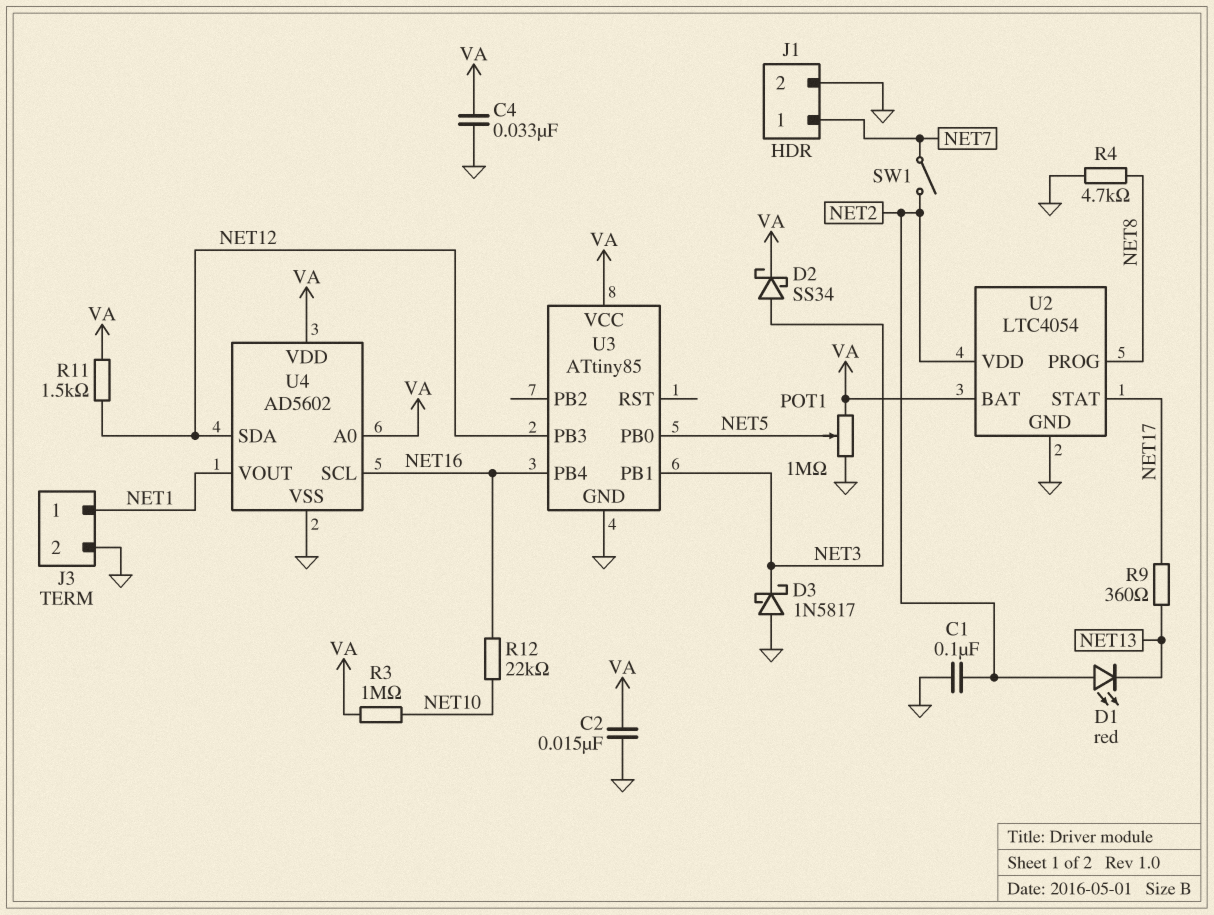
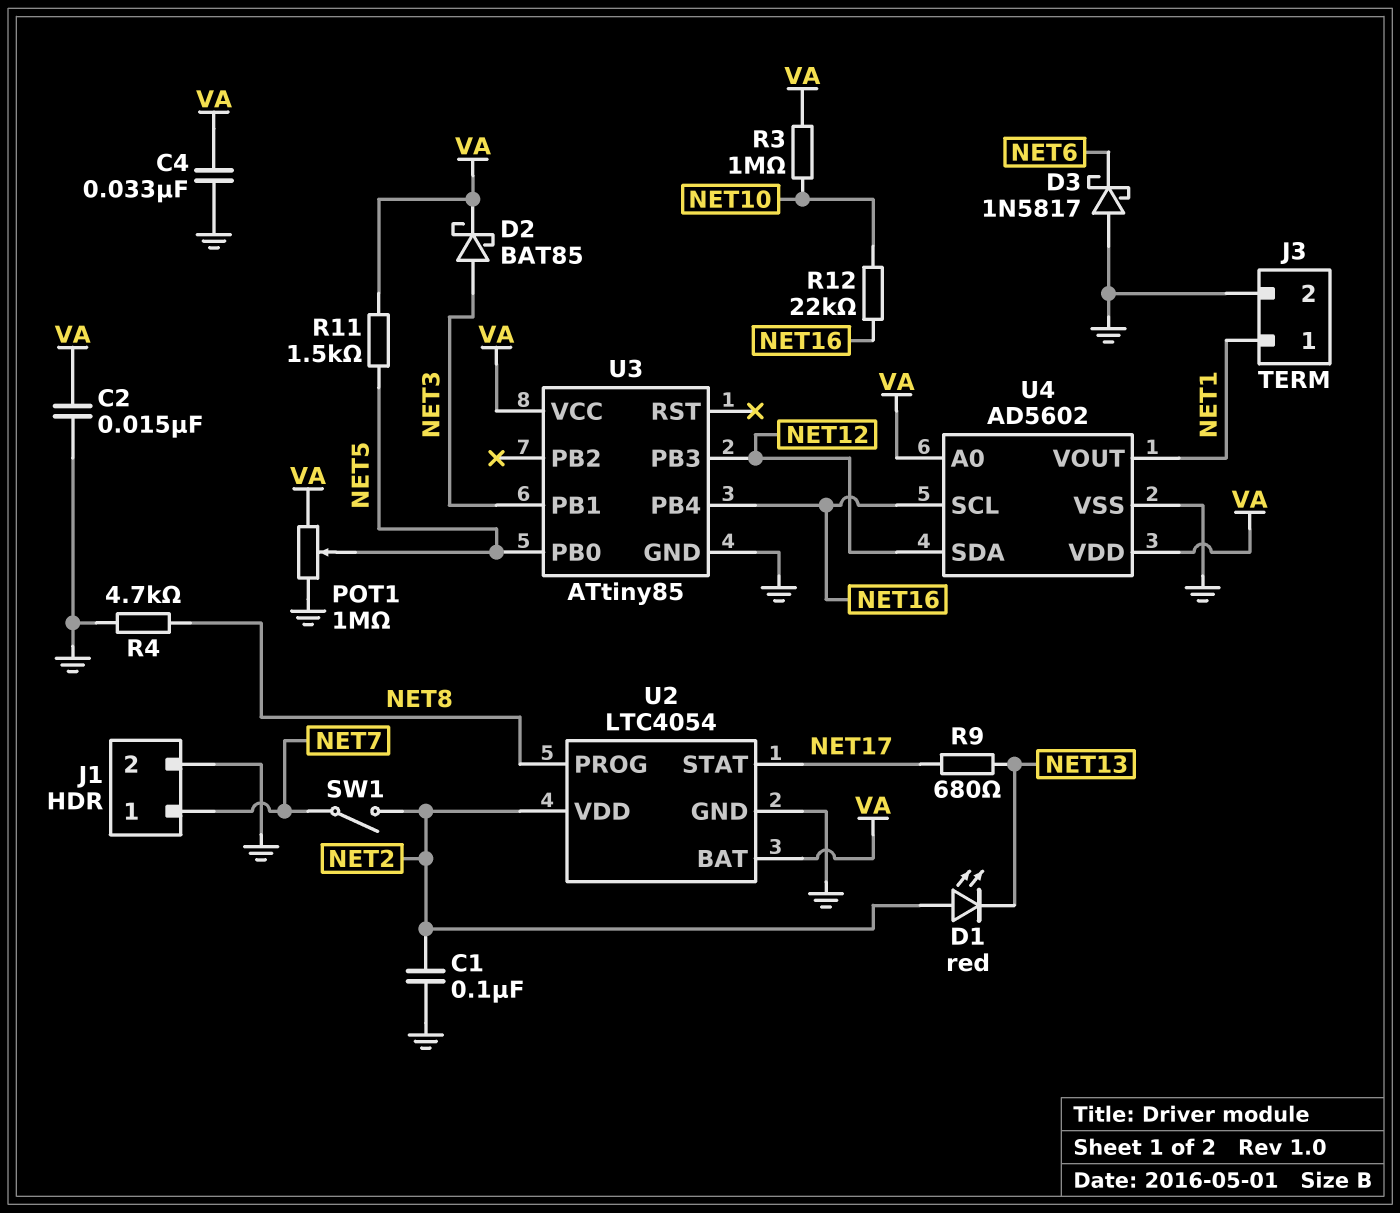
D2: schottky SS34 (A NET3, K VA) -> schottky BAT85 (A NET3, K VA)
D3: schottky 1N5817 (A GND, K NET3) -> schottky 1N5817 (A GND, K NET6)
R9: 360 (NET13, NET17) -> 680 (NET13, NET17)
R11: 1.5k (NET12, VA) -> 1.5k (NET5, VA)

